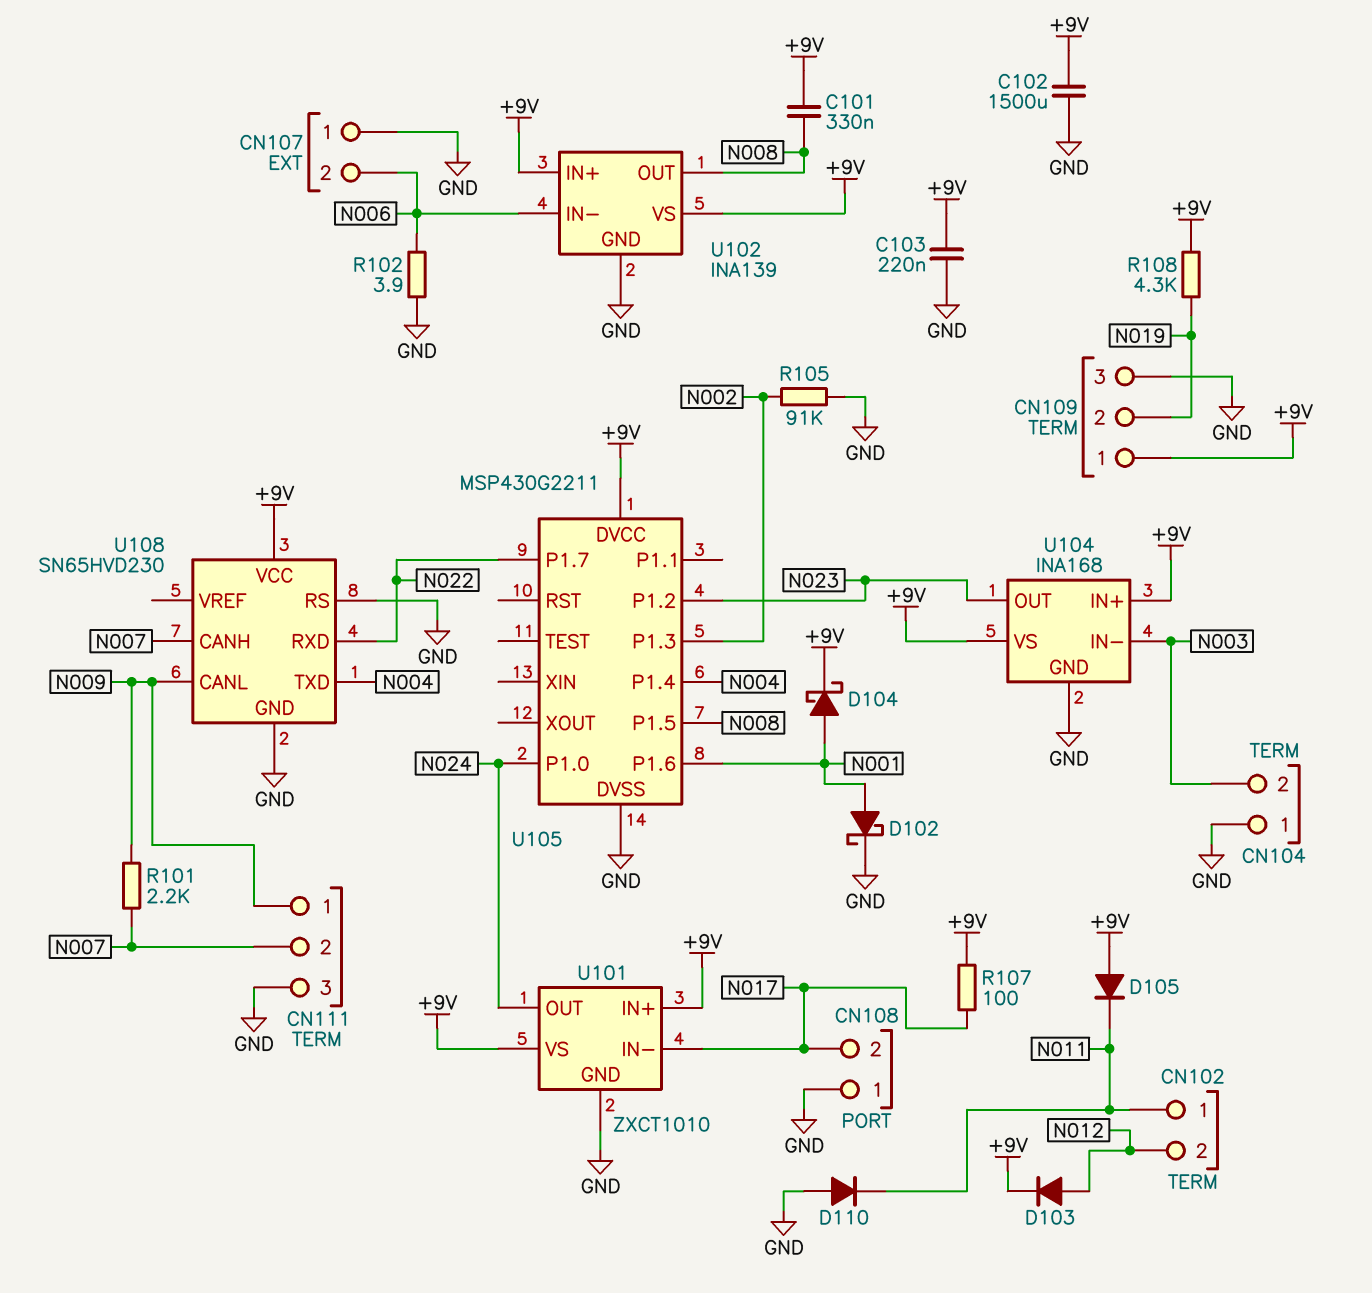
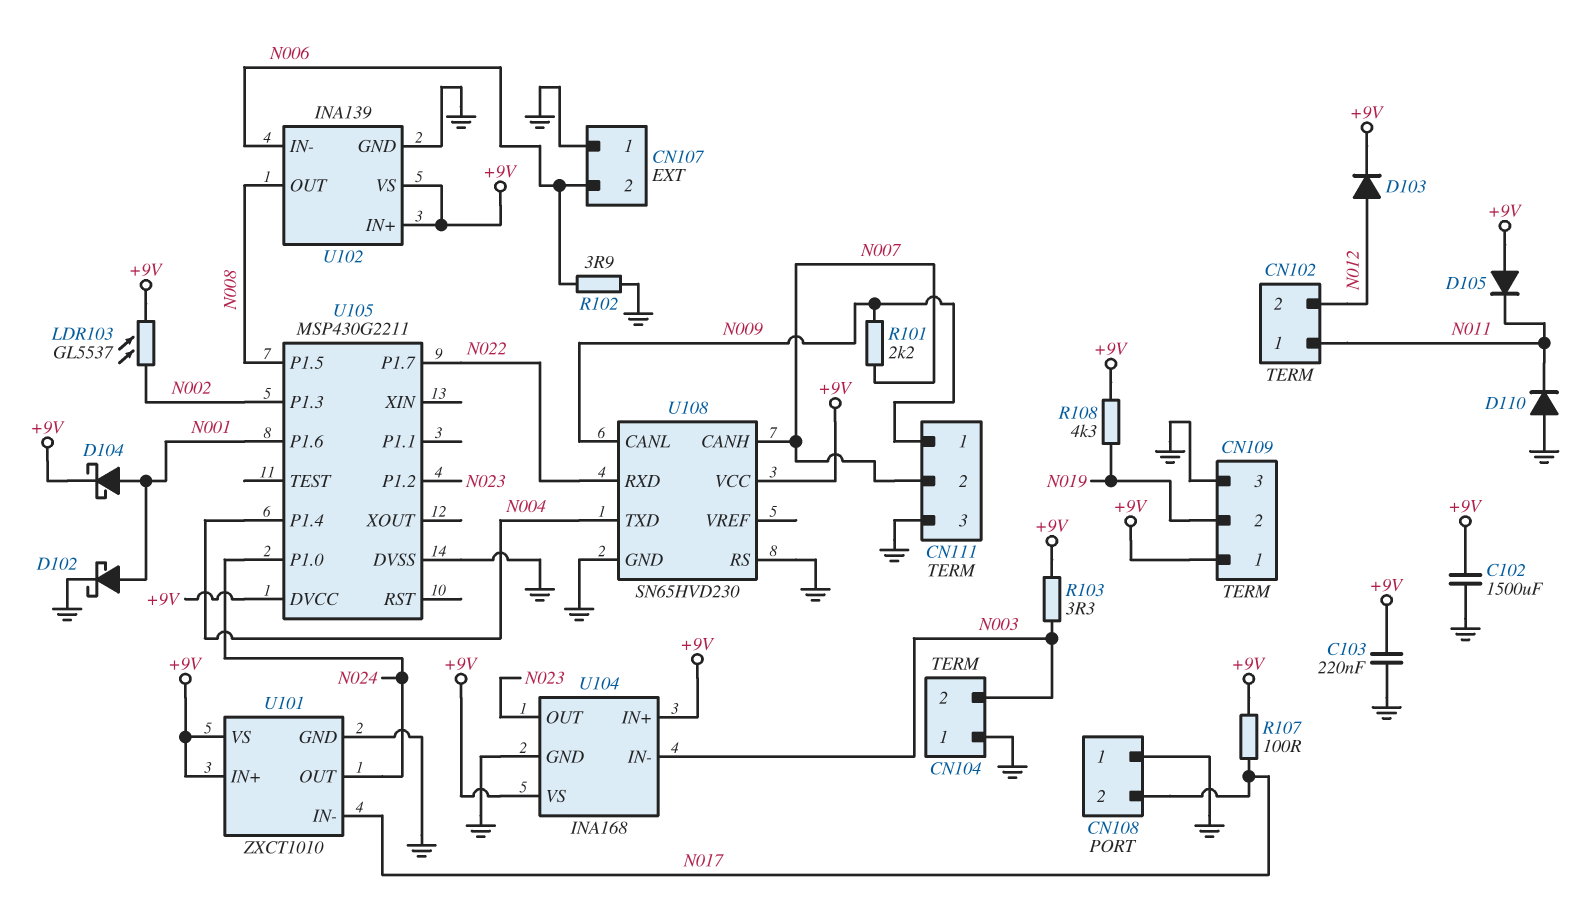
C101: 330nF (+9V, N008) -> none
LDR103: none -> GL5537 (+9V, N002)
R103: none -> 3.3 (+9V, N003)
R105: 91k (GND, N002) -> none

